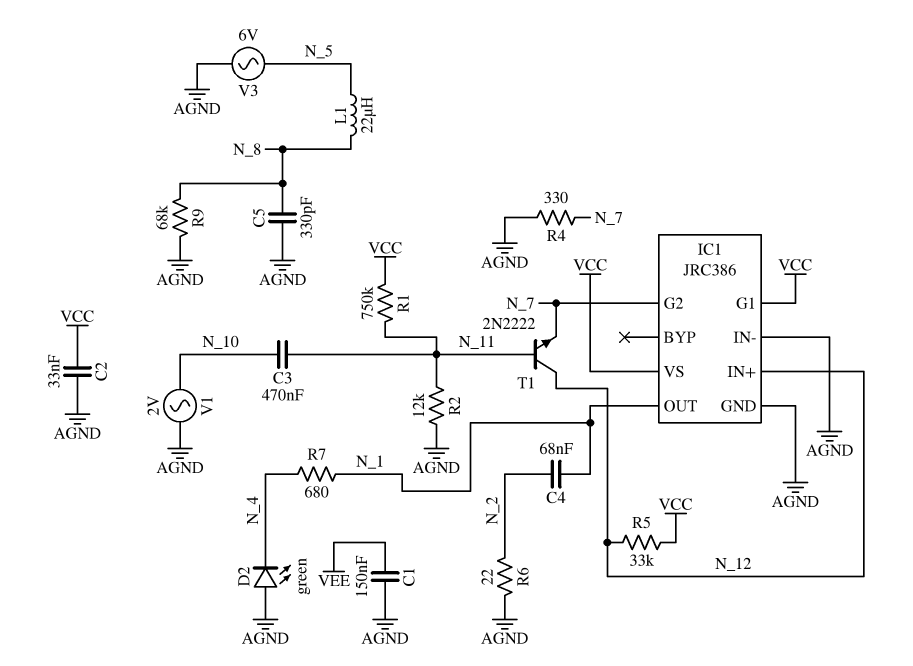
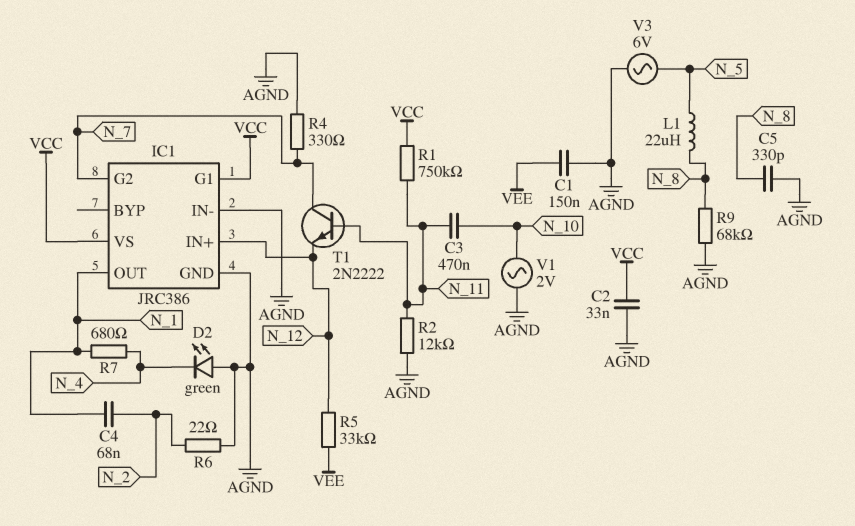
R5: 33k (N_12, VCC) -> 33k (N_12, VEE)
T1: NPN 2N2222 (B N_11, C N_12, E N_7) -> NPN 2N2222 (B N_11, C N_7, E N_12)

